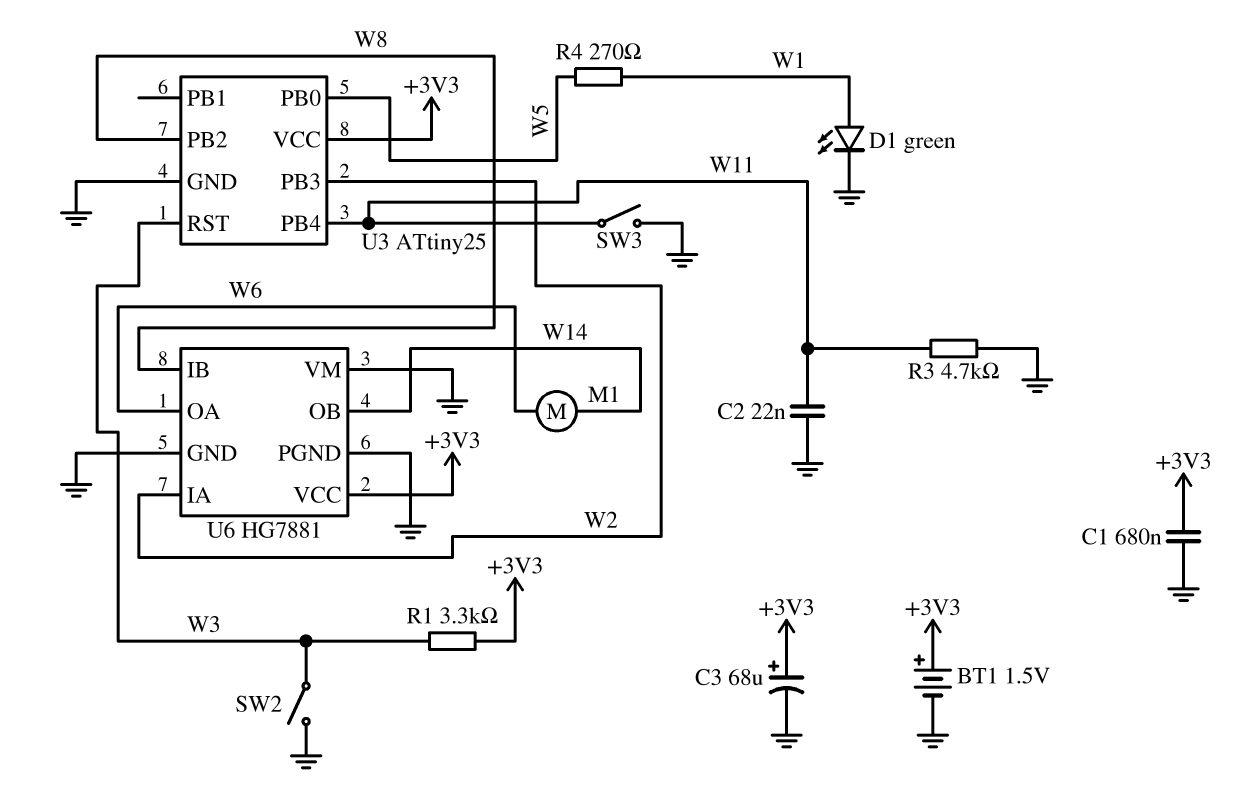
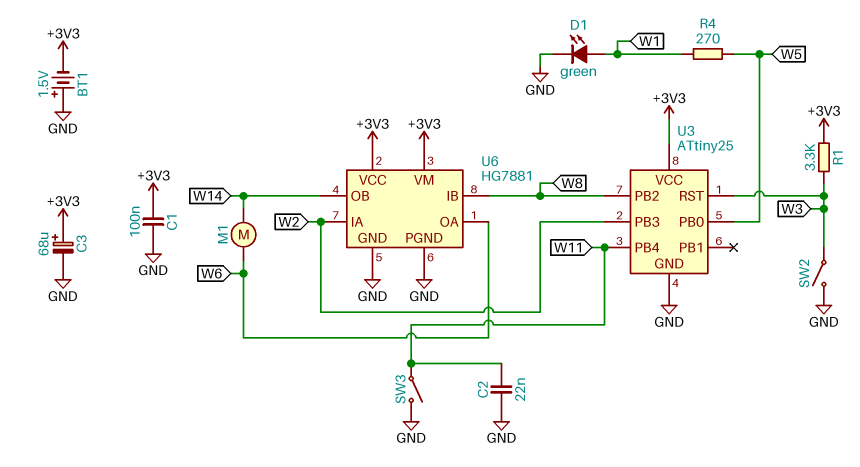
BT1: 1.5V (plus +3V3, minus GND) -> 1.5V (plus GND, minus +3V3)
C1: 680nF (+3V3, GND) -> 100nF (+3V3, GND)
R3: 4.7k (GND, W11) -> none
U6 pin VM: GND -> +3V3

